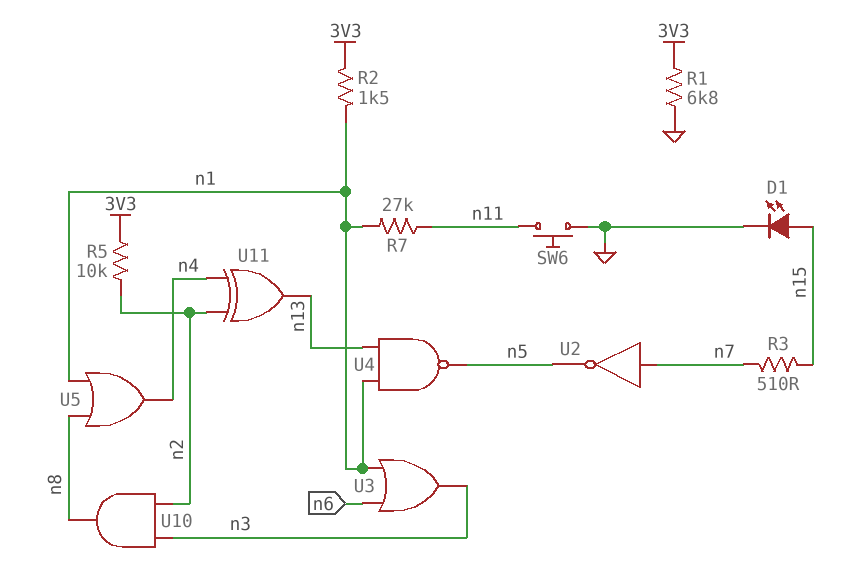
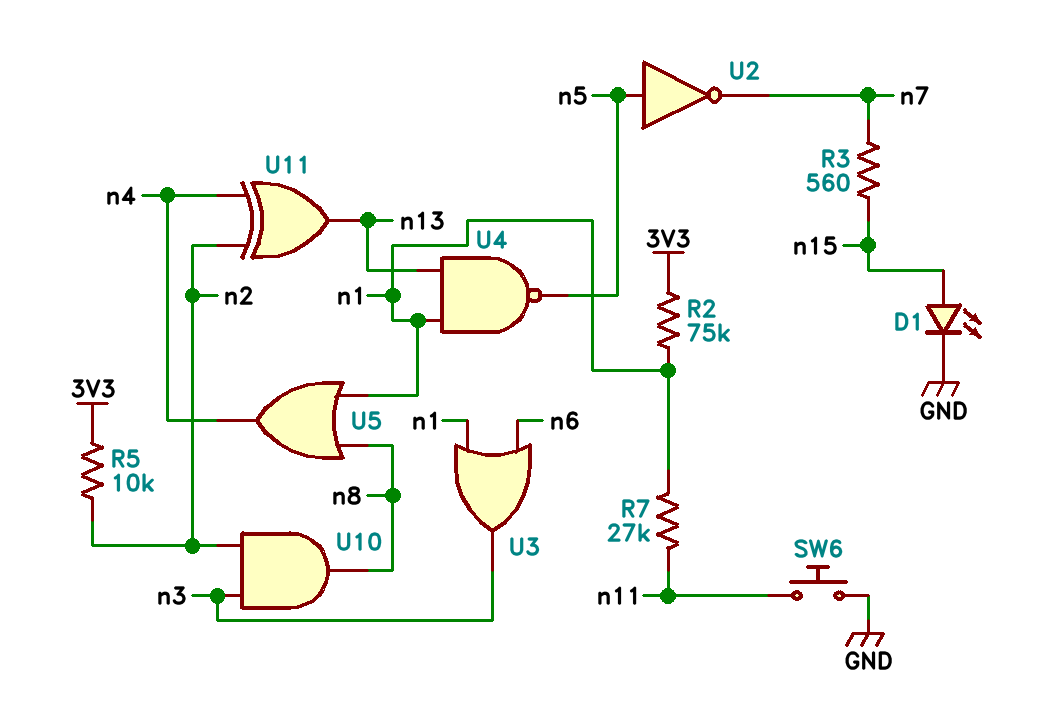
R1: 6.8k (3V3, GND) -> none
R2: 1.5k (3V3, n1) -> 75k (3V3, n1)
R3: 510 (n7, n15) -> 560 (n7, n15)
U2: NOT (in n7, out n5) -> NOT (in n5, out n7)

